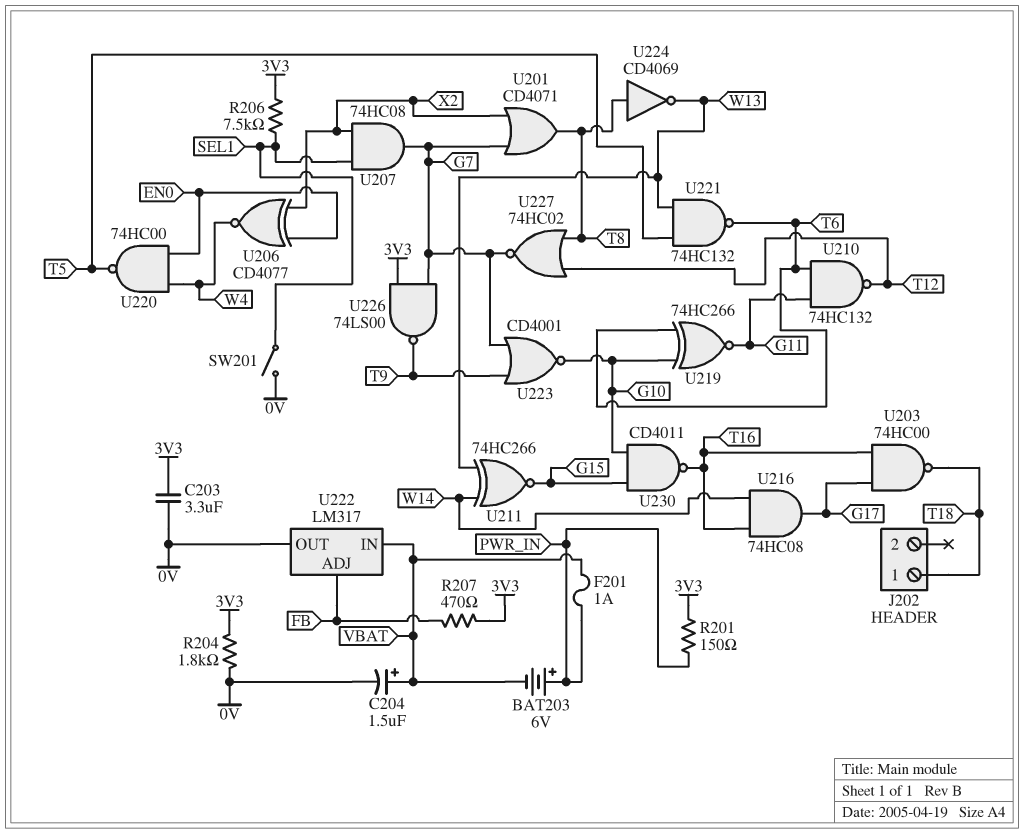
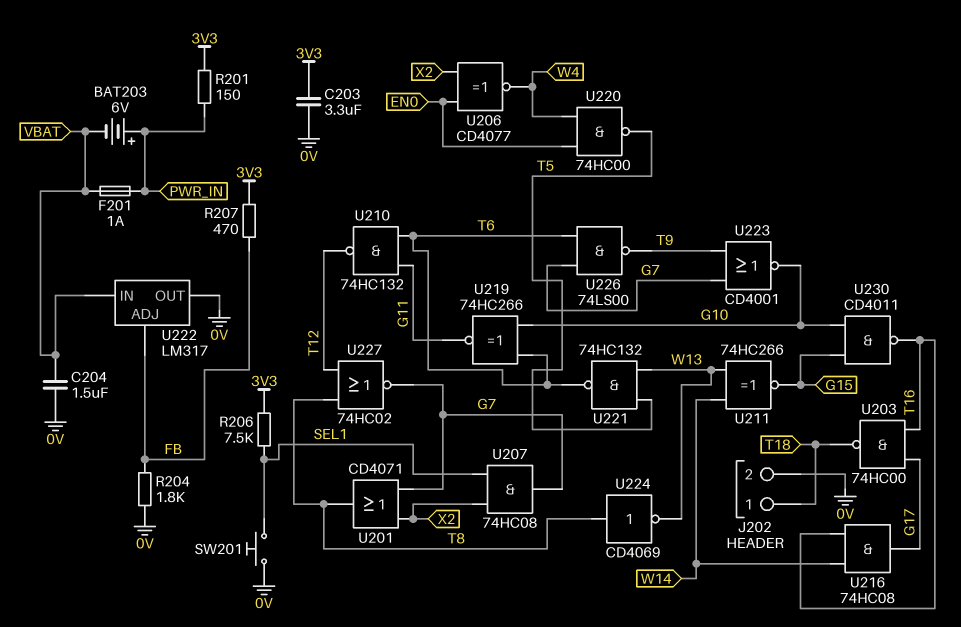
C204: 1.5uF (plus VBAT, minus 0V) -> 1.5uF (0V, VBAT)
J202 pin 2: none -> 0V
R204: 1.8k (0V, 3V3) -> 1.8k (0V, FB)
SW201: switch (0V, SEL1) -> button (0V, SEL1)
U226: NAND 74LS00 (in 3V3, in G7, out T9) -> NAND 74LS00 (in G7, in T6, out T9)

